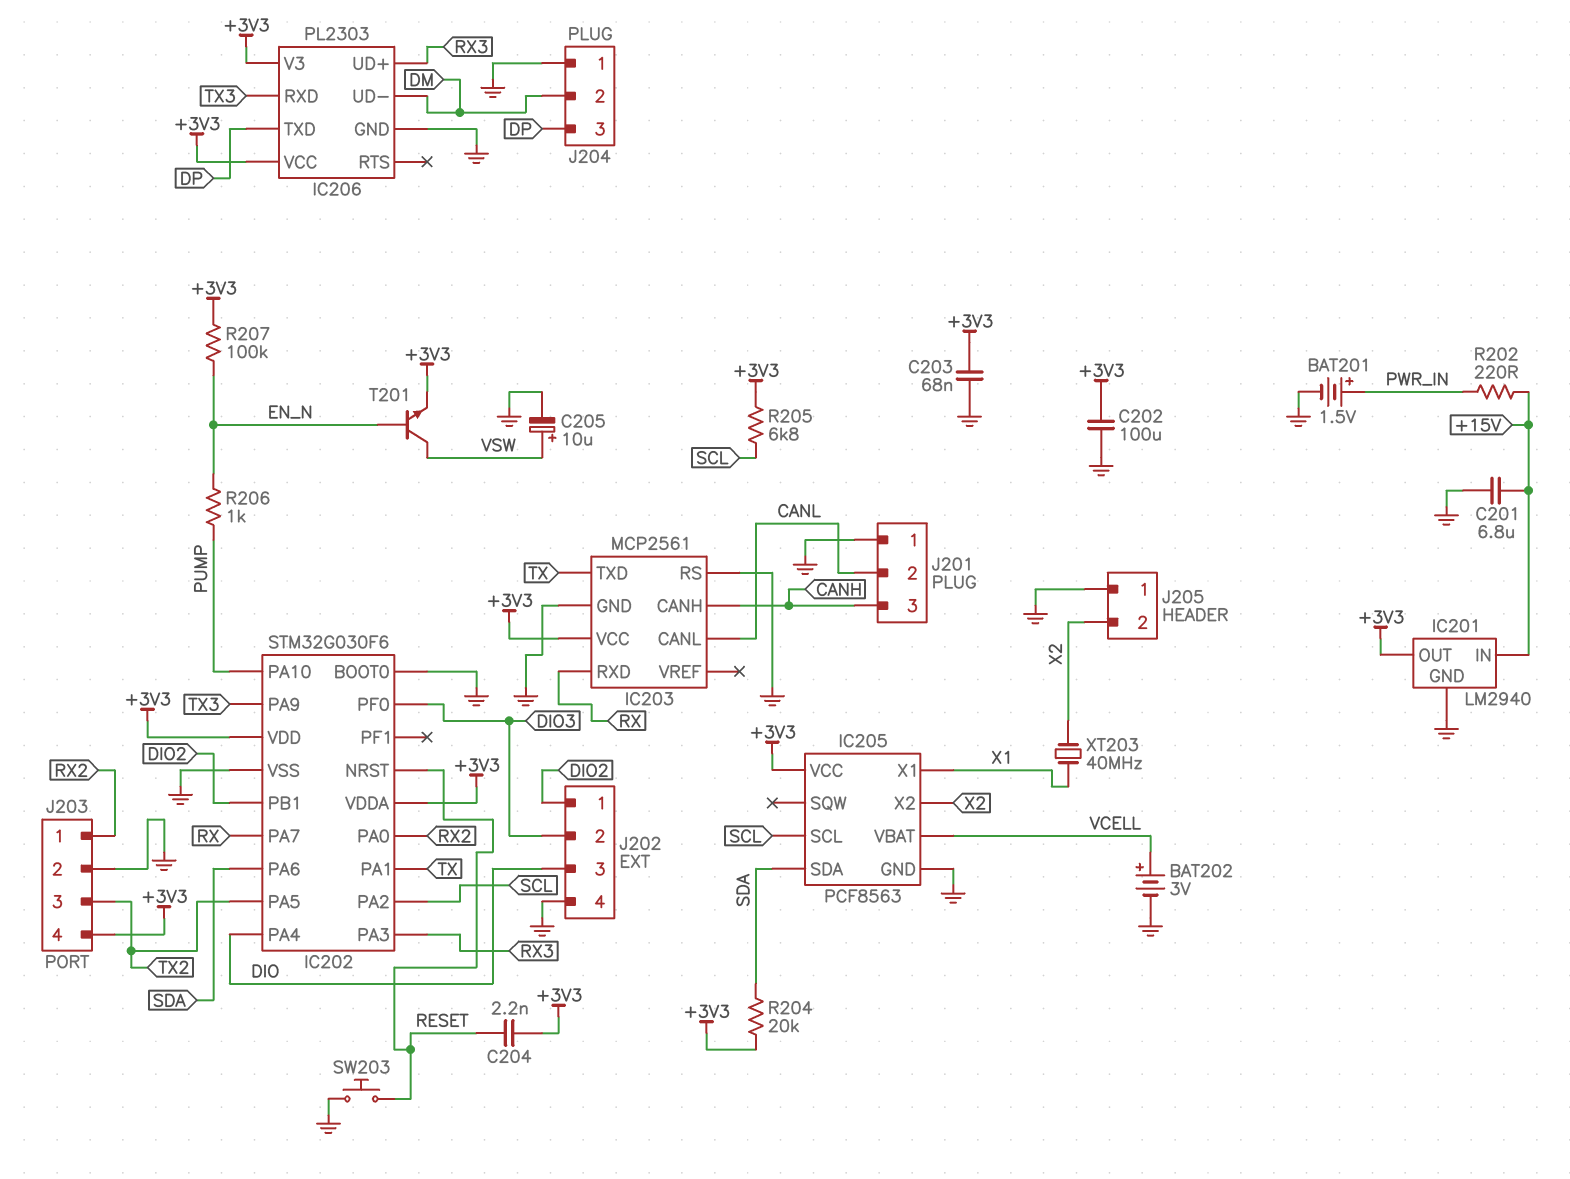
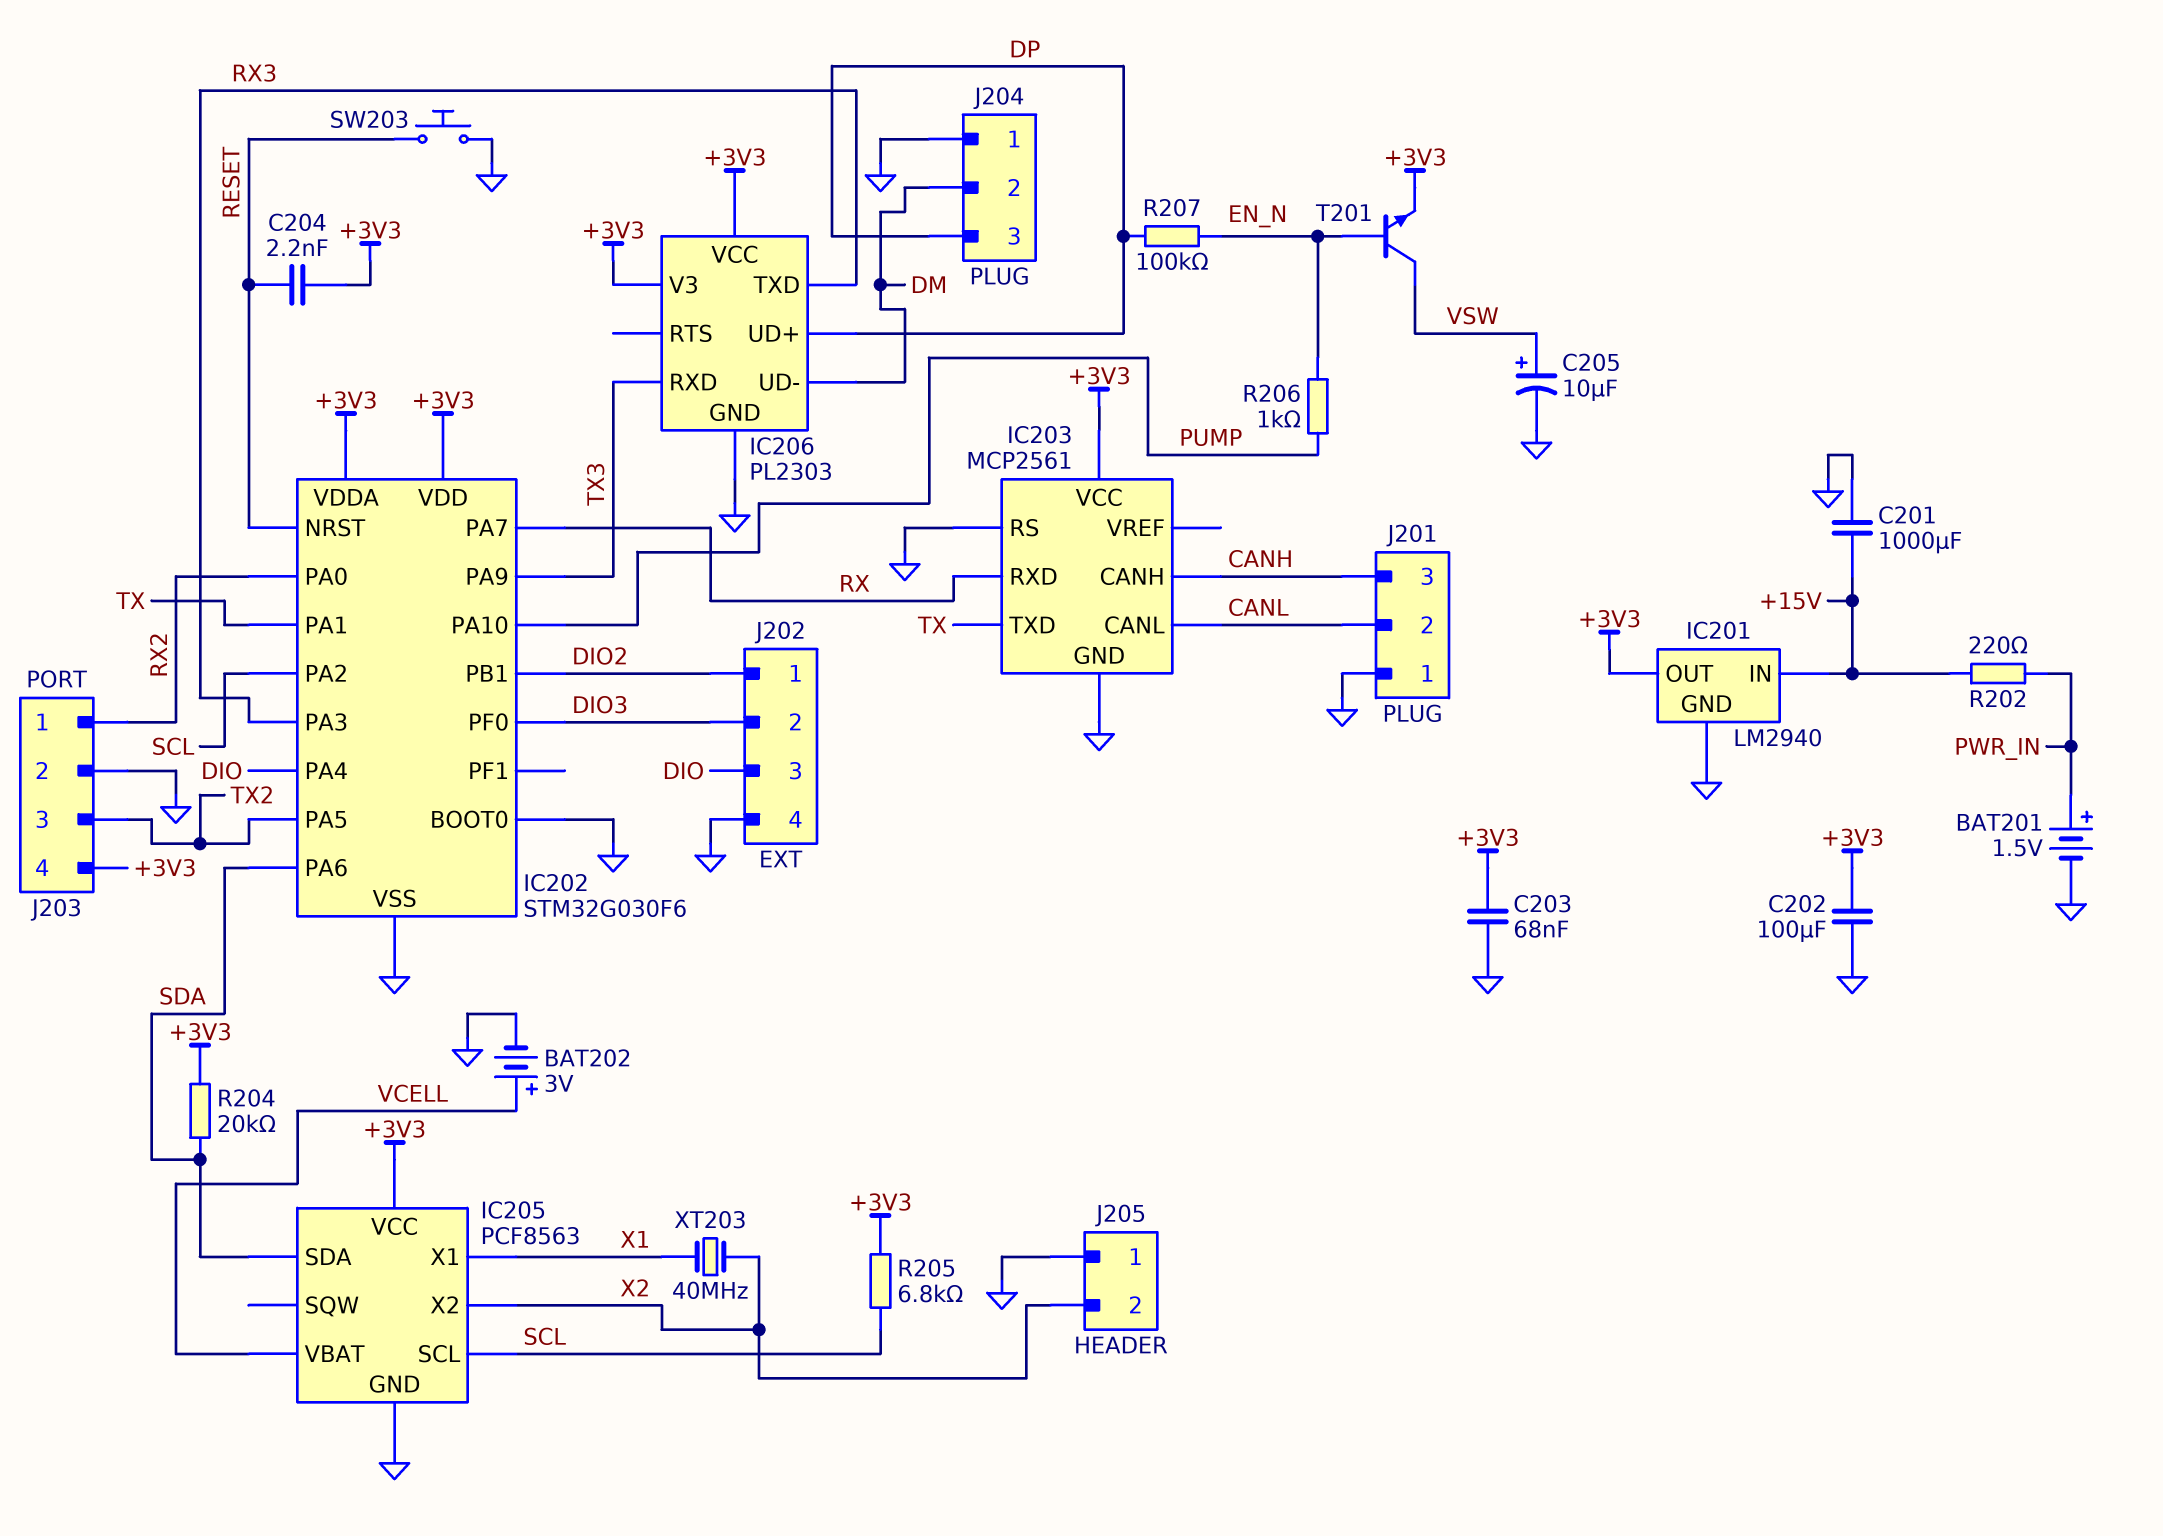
C201: 6.8uF (+15V, GND) -> 1000uF (+15V, GND)
IC206 pin TXD: DP -> RX3
IC206 pin UD+: RX3 -> DP
R207: 100k (+3V3, EN_N) -> 100k (DP, EN_N)

